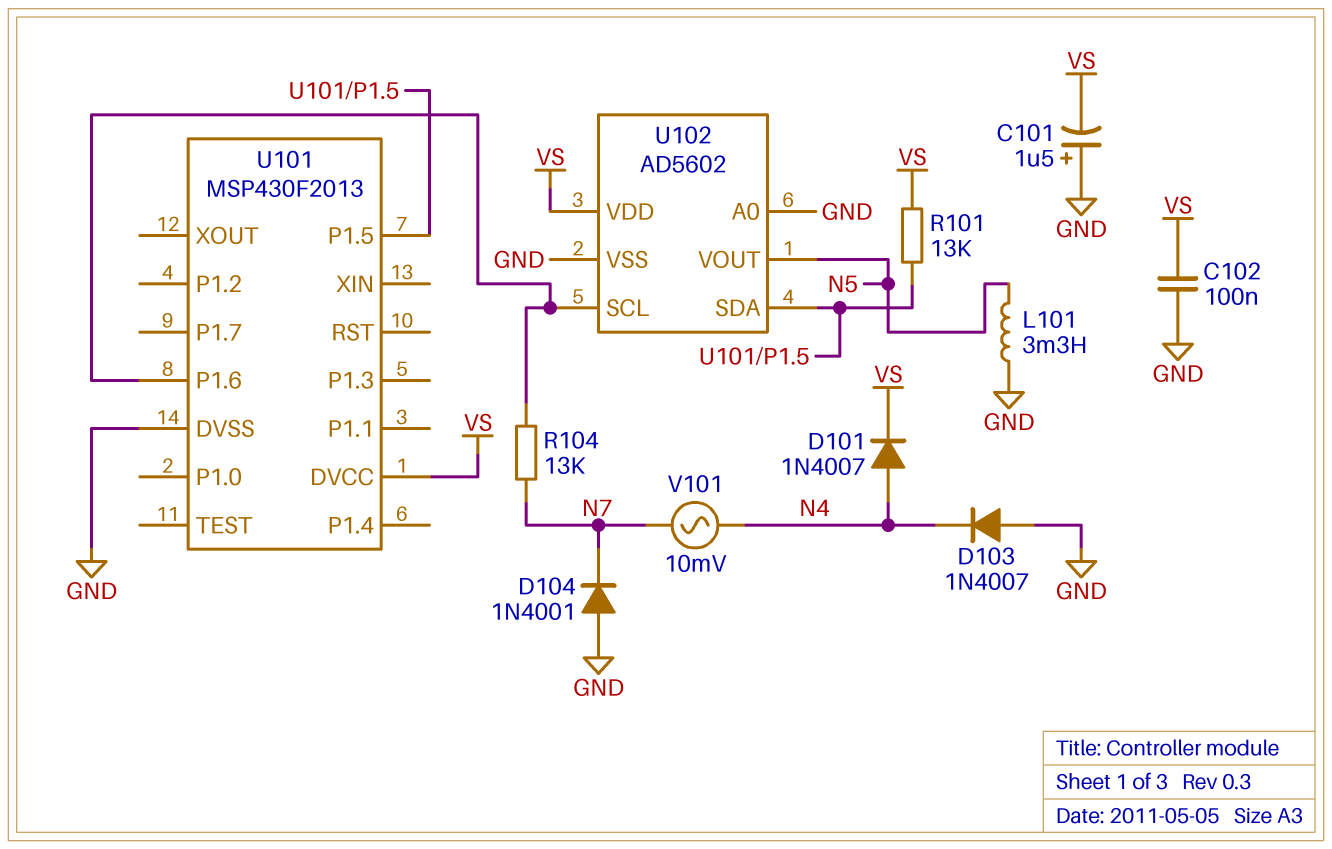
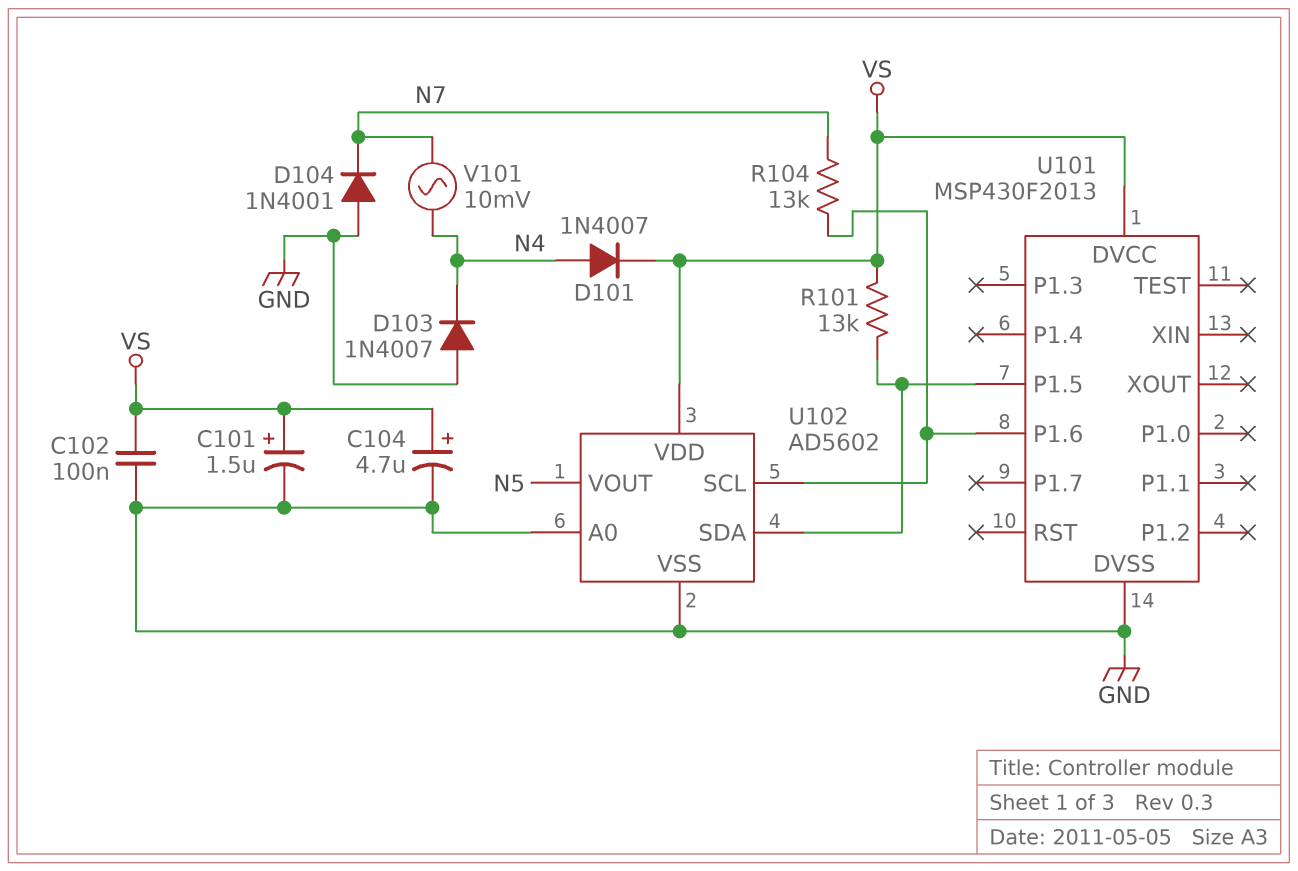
C101: 1.5uF (plus GND, minus VS) -> 1.5uF (plus VS, minus GND)
C104: none -> 4.7uF (plus VS, minus GND)
L101: 3.3mH (GND, N5) -> none

